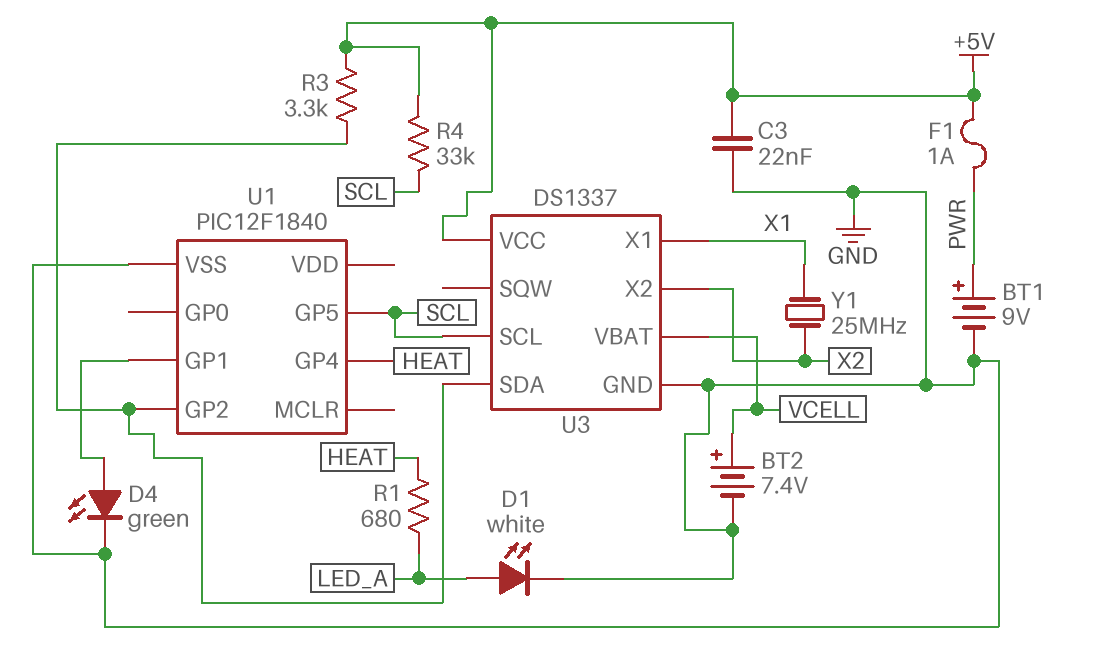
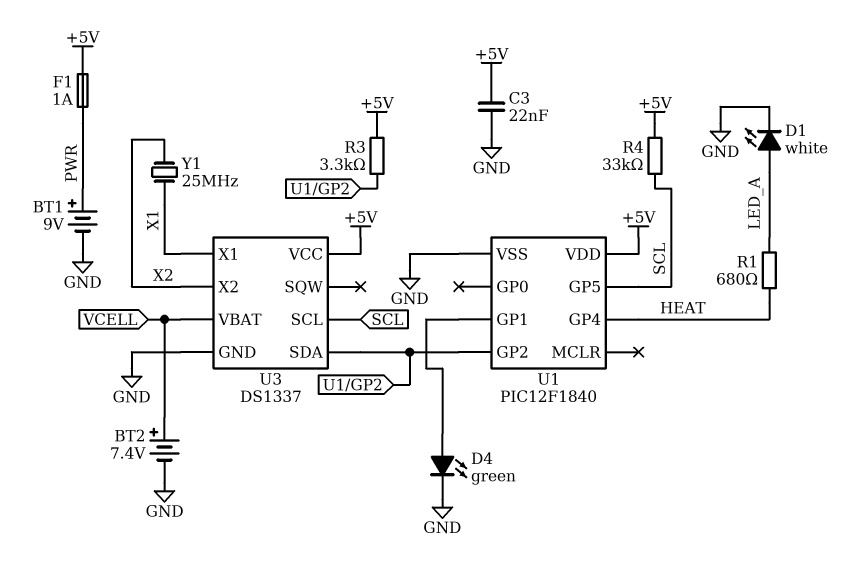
U1 pin VDD: none -> +5V

